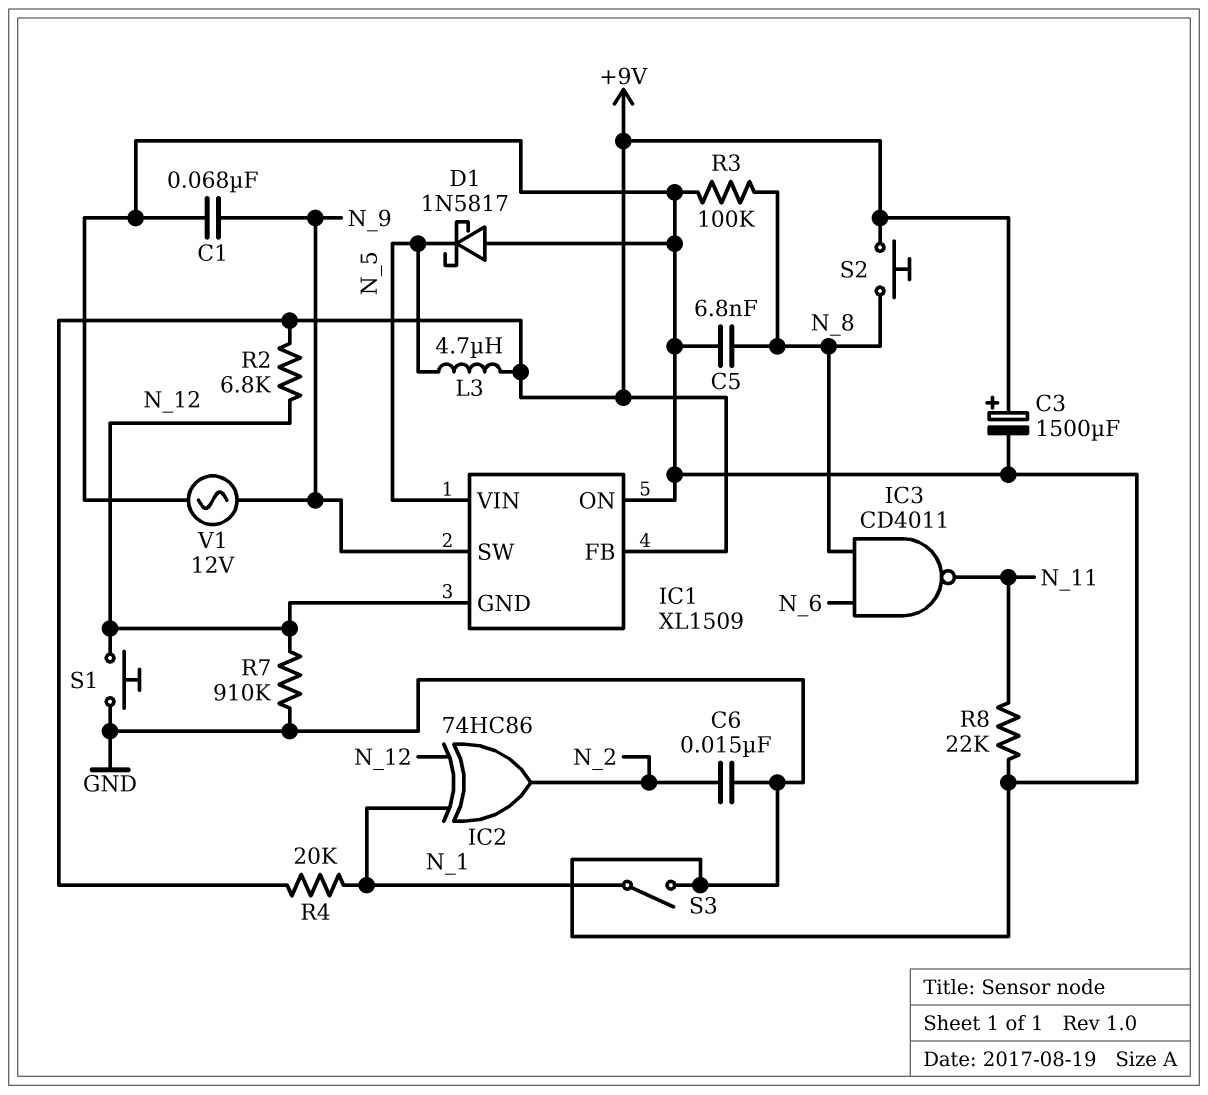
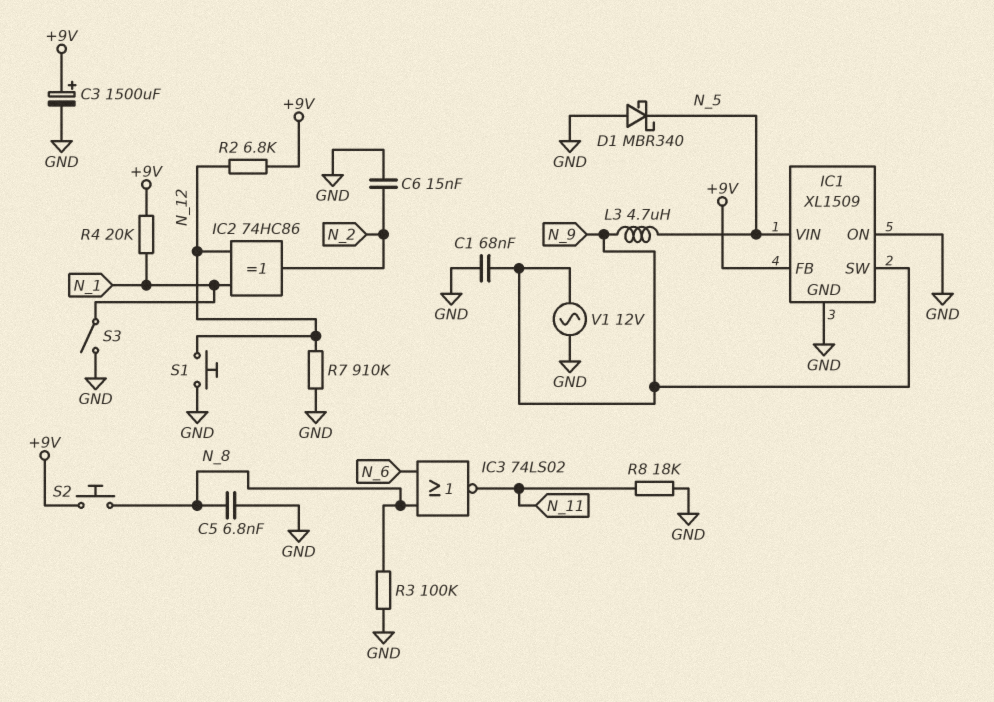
D1: schottky 1N5817 (A GND, K N_5) -> schottky MBR340 (A GND, K N_5)
IC1 pin GND: N_12 -> GND
IC3: NAND CD4011 (in N_6, in N_8, out N_11) -> NOR 74LS02 (in N_6, in N_8, out N_11)
L3: 4.7uH (+9V, N_5) -> 4.7uH (N_5, N_9)
R8: 22k (GND, N_11) -> 18k (GND, N_11)

